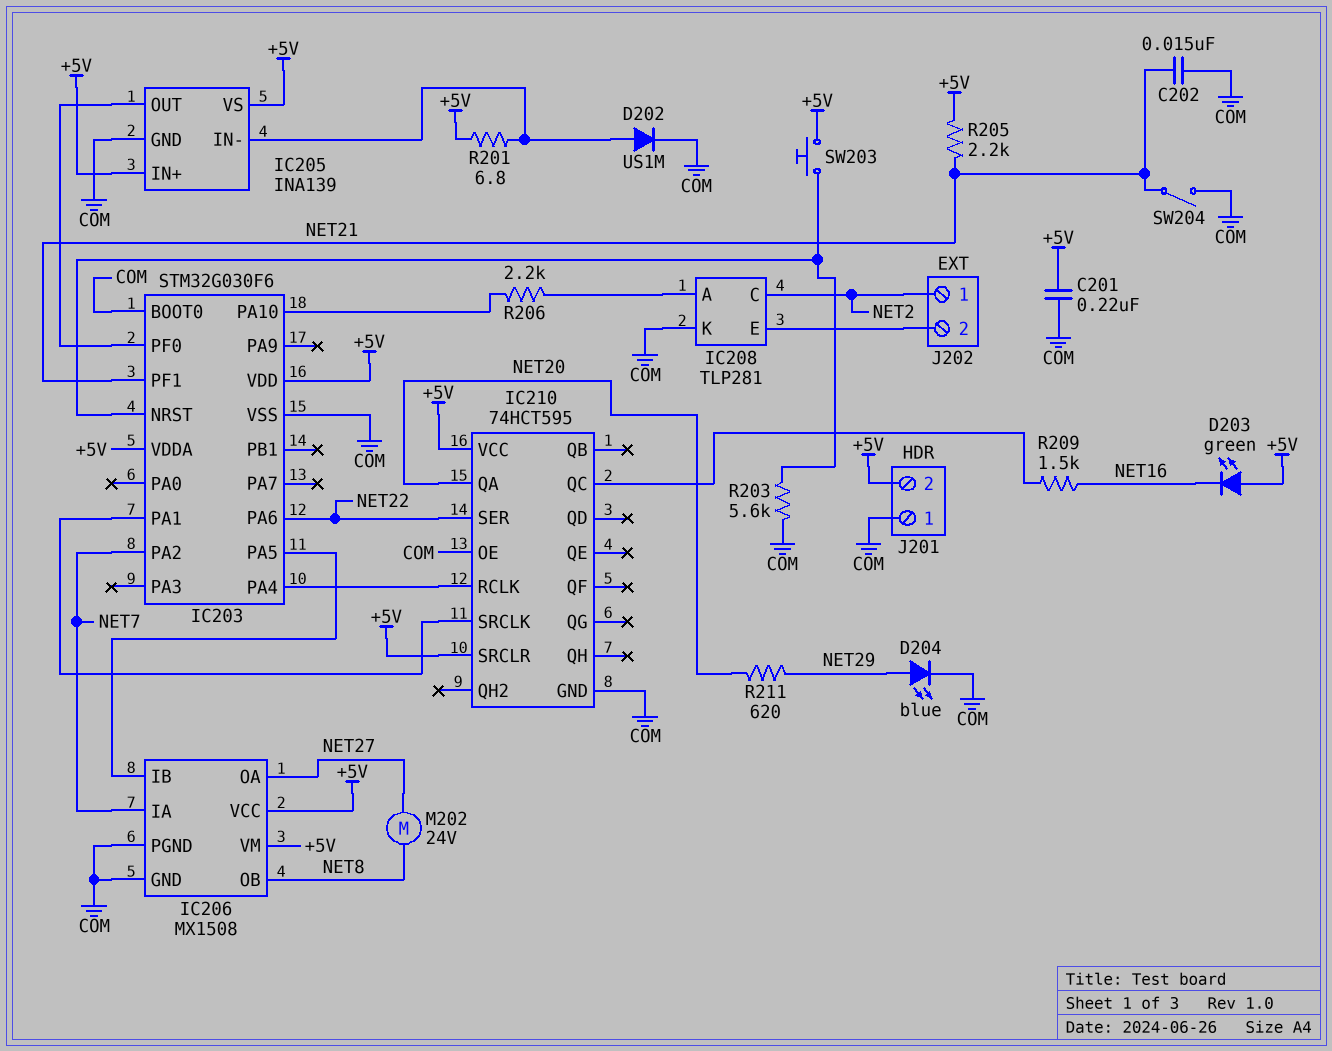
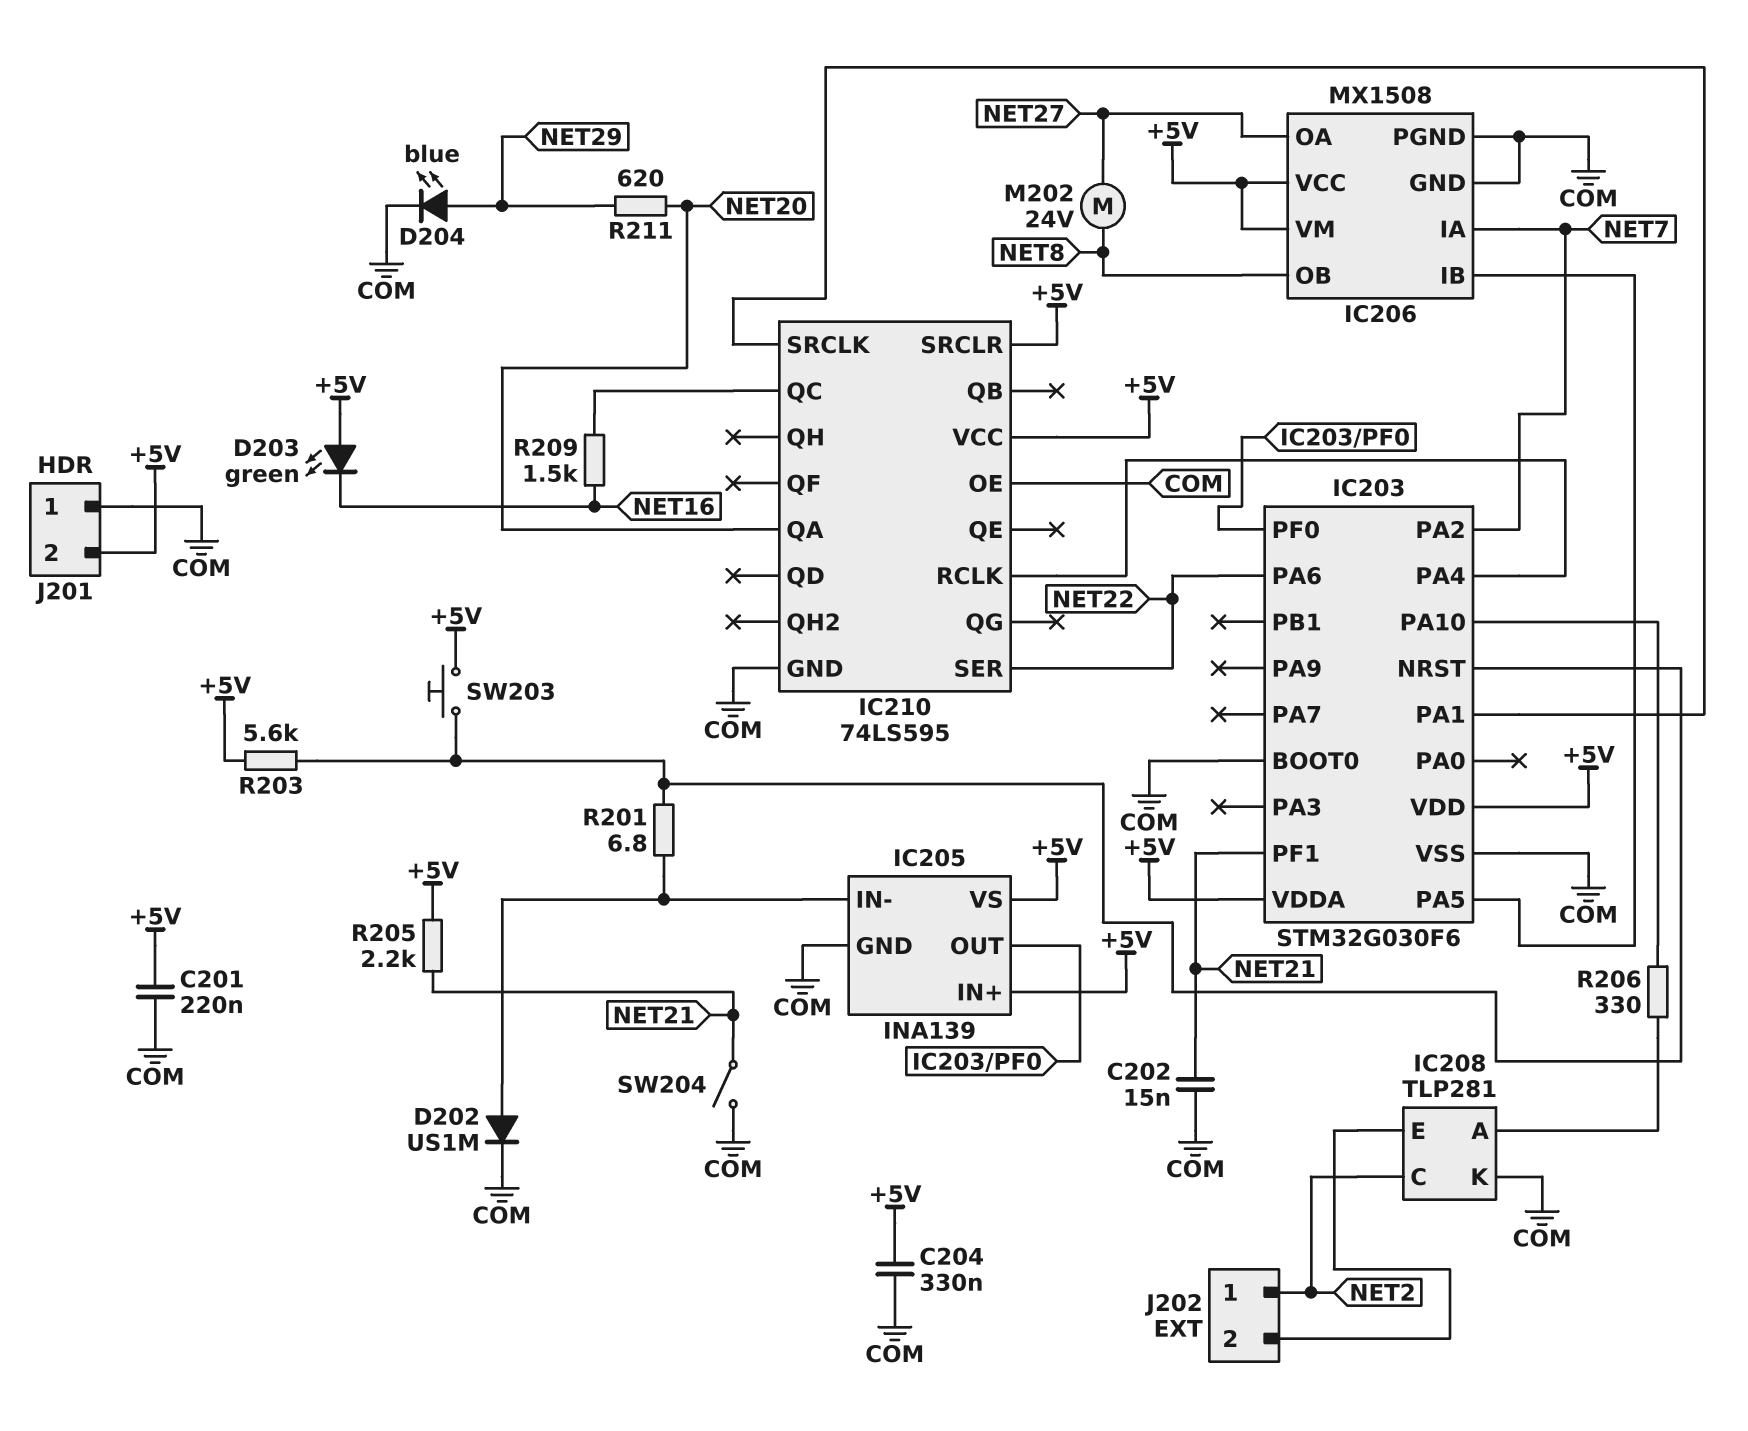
C204: none -> 330nF (+5V, COM)
IC210: 74HCT595 -> 74LS595
R201: 6.8 (+5V, IC205/IN-) -> 6.8 (IC203/NRST, IC205/IN-)
R203: 5.6k (COM, IC203/NRST) -> 5.6k (+5V, IC203/NRST)
R206: 2.2k (IC203/PA10, IC208/A) -> 330 (IC203/PA10, IC208/A)

